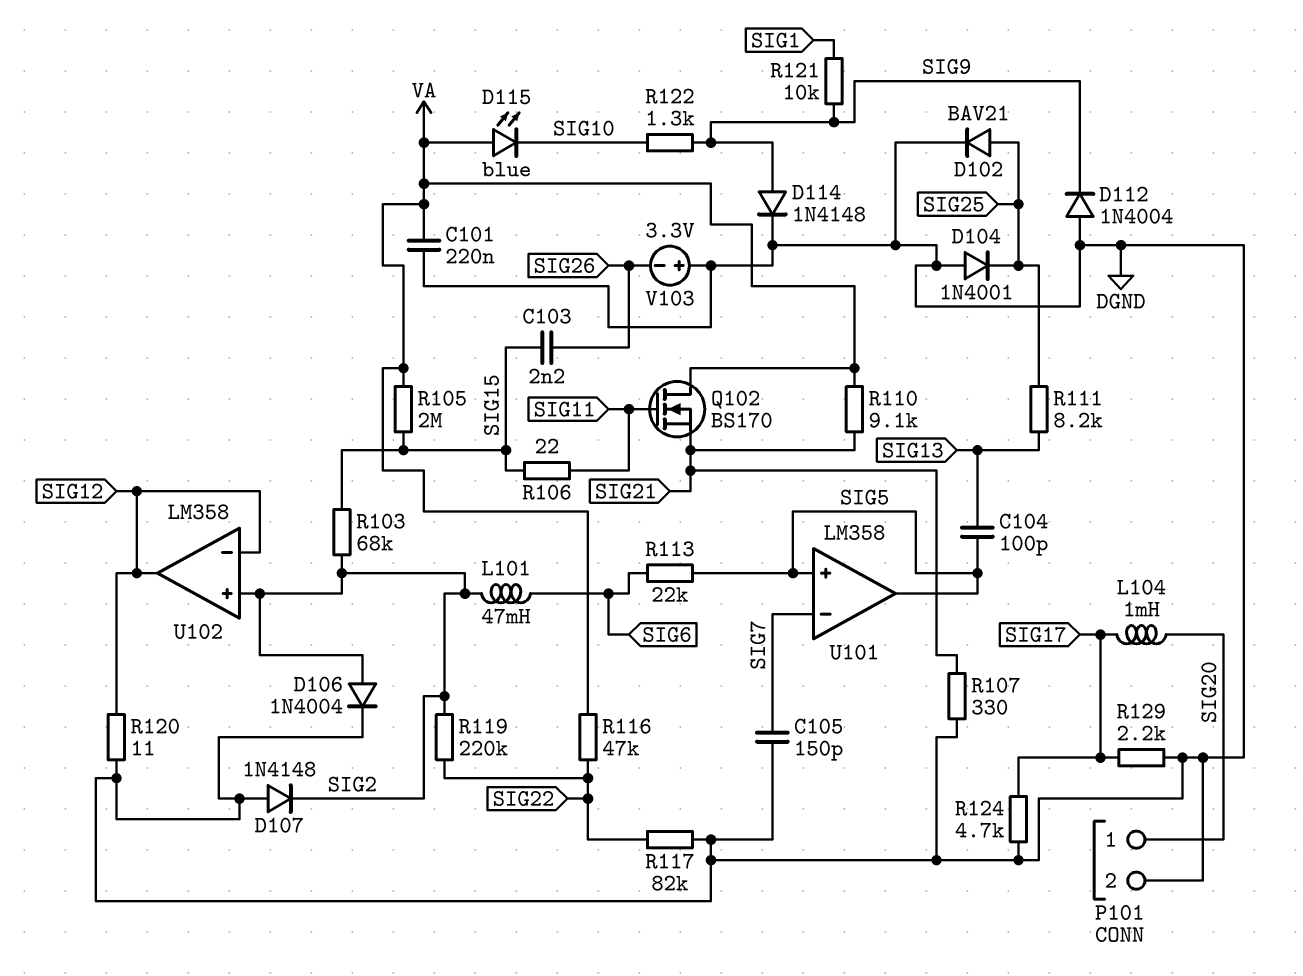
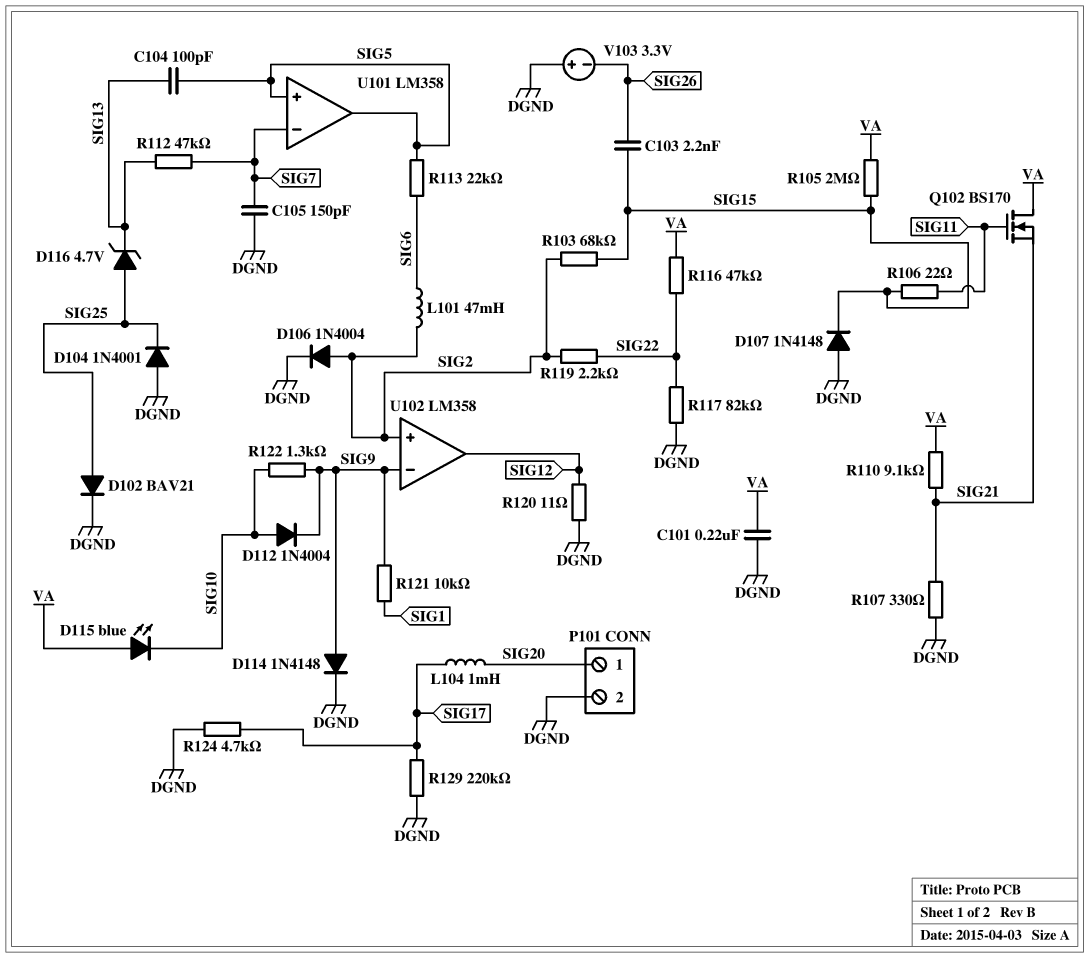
D107: diode 1N4148 (A DGND, K SIG2) -> diode 1N4148 (A DGND, K SIG15)
D112: diode 1N4004 (A DGND, K SIG9) -> diode 1N4004 (A SIG10, K SIG9)
D116: none -> zener 4.7V (A SIG25, K SIG13)
R111: 8.2k (SIG13, SIG25) -> none
R112: none -> 47k (SIG7, SIG13)
R119: 220k (SIG2, SIG22) -> 2.2k (SIG2, SIG22)
R129: 2.2k (DGND, SIG17) -> 220k (DGND, SIG17)
U102 pin in-: SIG12 -> SIG9

